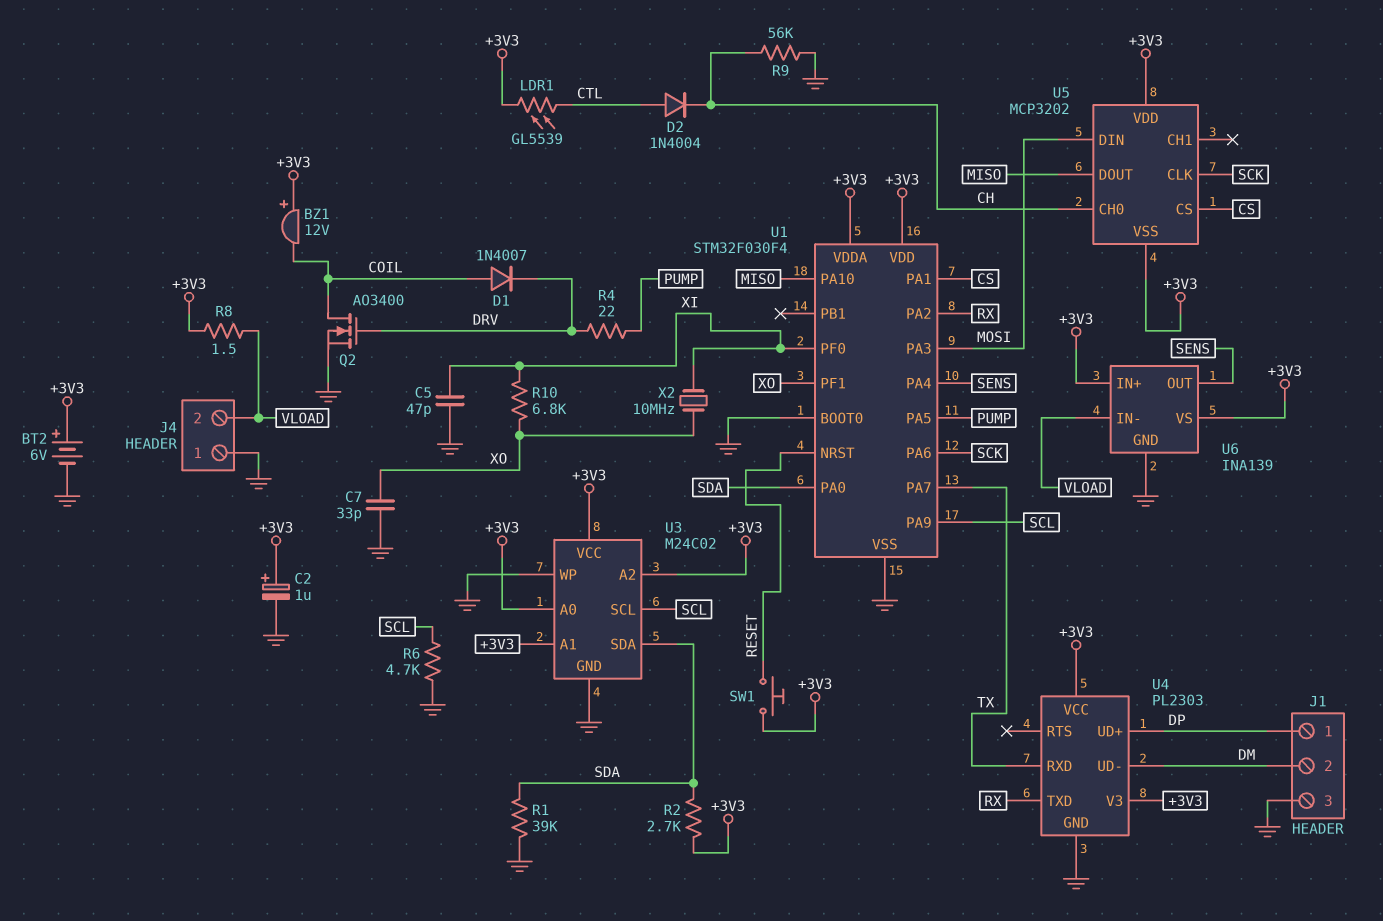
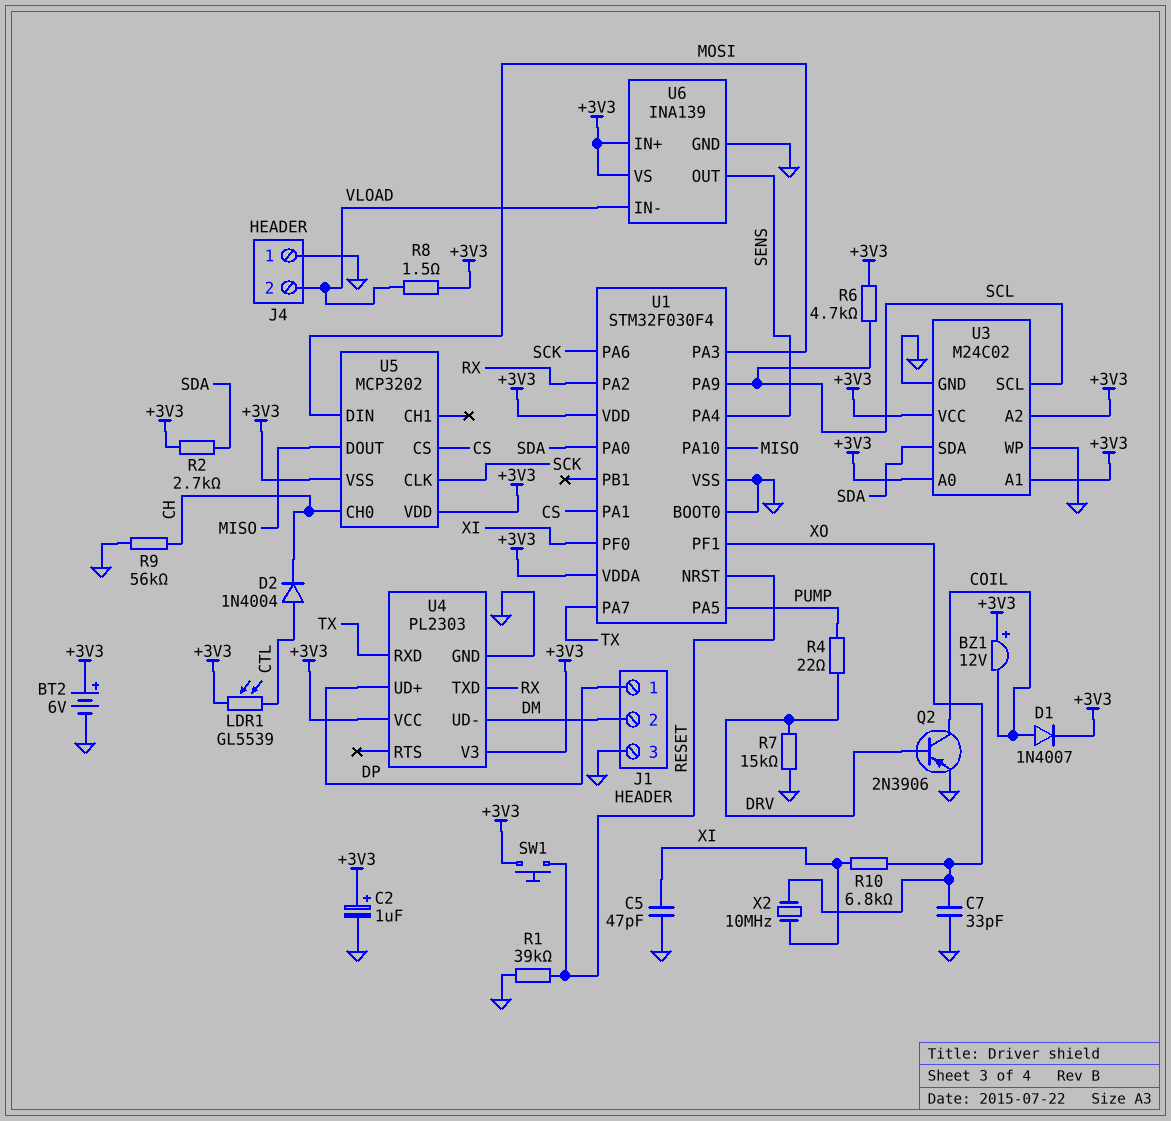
D1: diode 1N4007 (A COIL, K DRV) -> diode 1N4007 (A COIL, K +3V3)
Q2: NMOS AO3400 (G DRV, D COIL, S GND) -> PNP 2N3906 (B DRV, C COIL, E GND)
R1: 39k (GND, SDA) -> 39k (GND, RESET)
R6: 4.7k (GND, SCL) -> 4.7k (+3V3, SCL)
R7: none -> 15k (DRV, GND)

